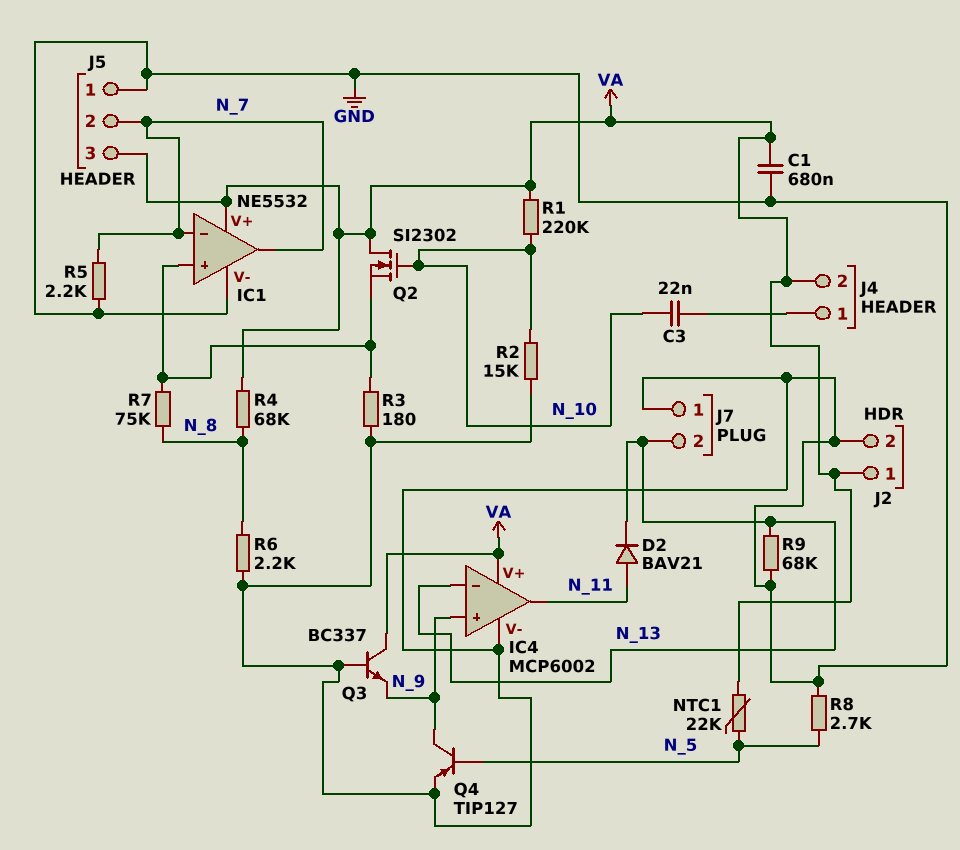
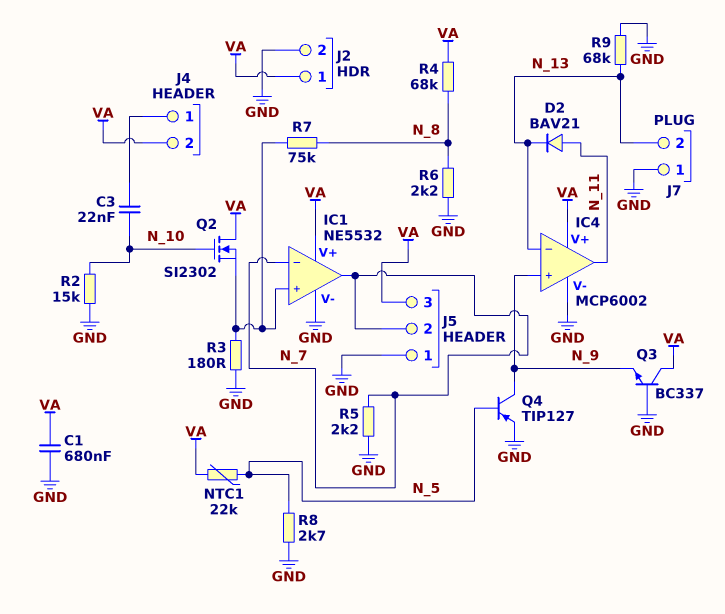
R1: 220k (N_10, VA) -> none

